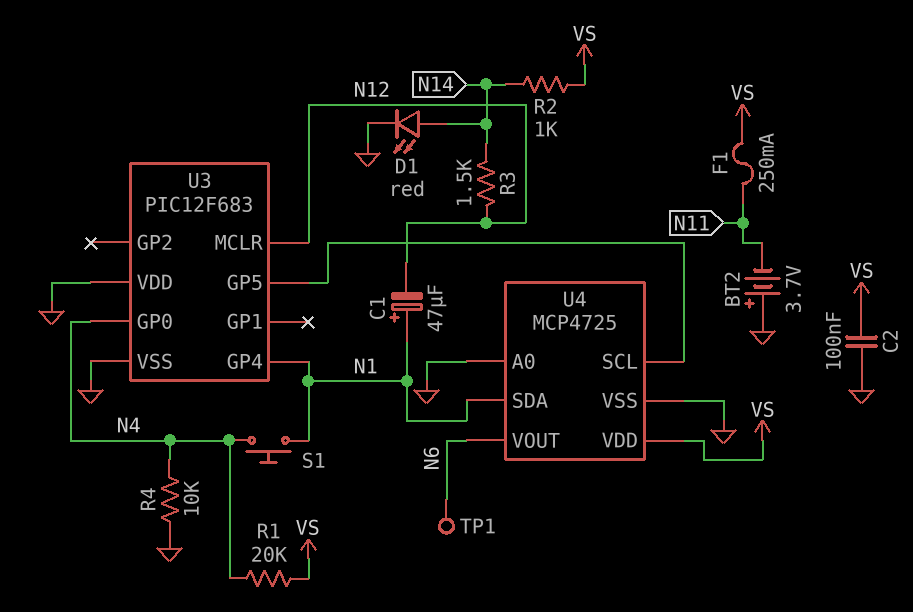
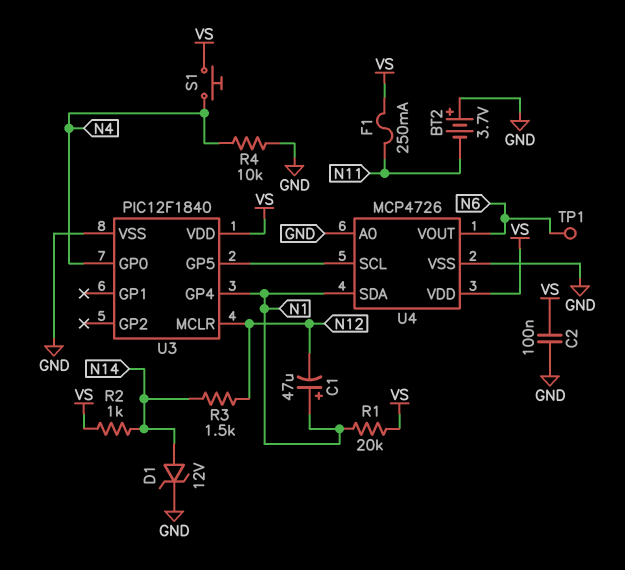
D1: LED red (A N14, K GND) -> zener 12V (A N14, K GND)
R1: 20k (N4, VS) -> 20k (N1, VS)
S1: button (N1, N4) -> button (N4, VS)
U3: PIC12F683 -> PIC12F1840
U3 pin VDD: GND -> VS
U4: MCP4725 -> MCP4726

